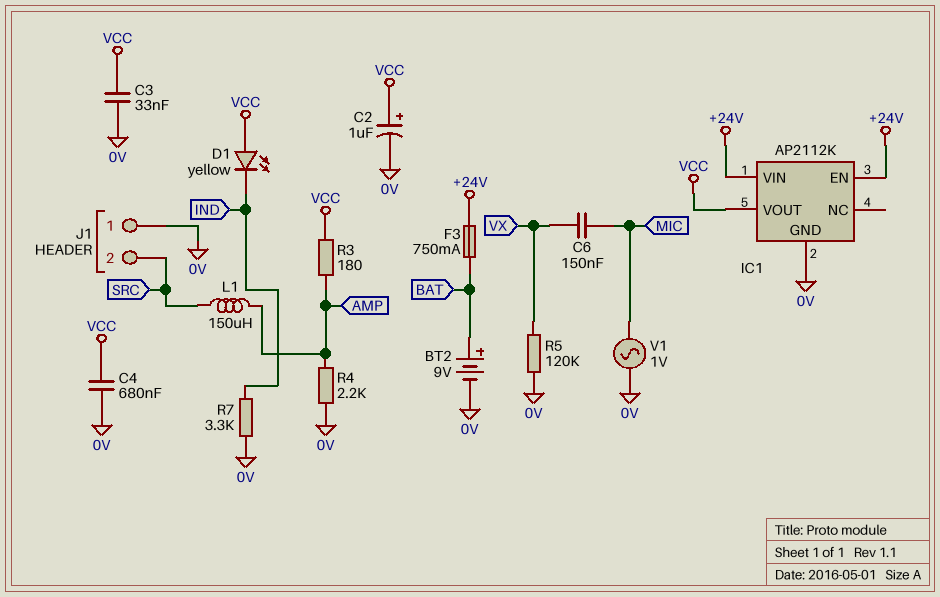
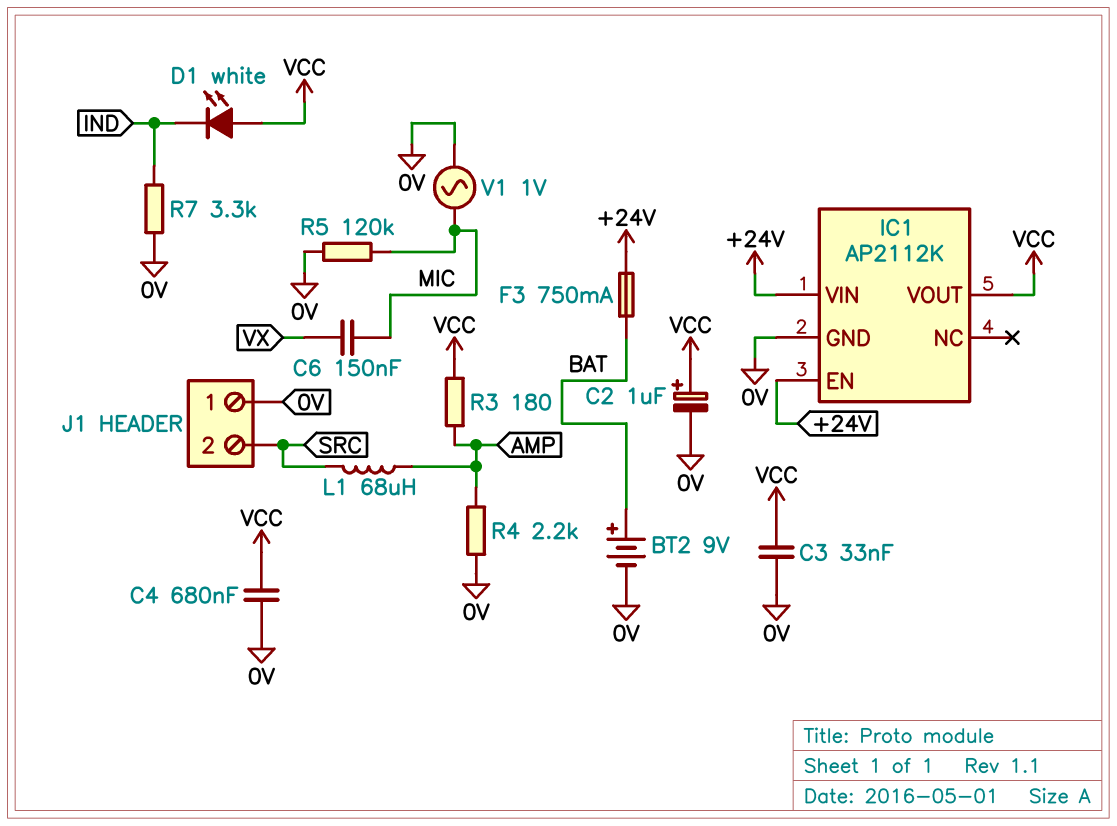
D1: LED yellow (A VCC, K IND) -> LED white (A VCC, K IND)
L1: 150uH (AMP, SRC) -> 68uH (AMP, SRC)
R5: 120k (0V, VX) -> 120k (0V, MIC)

